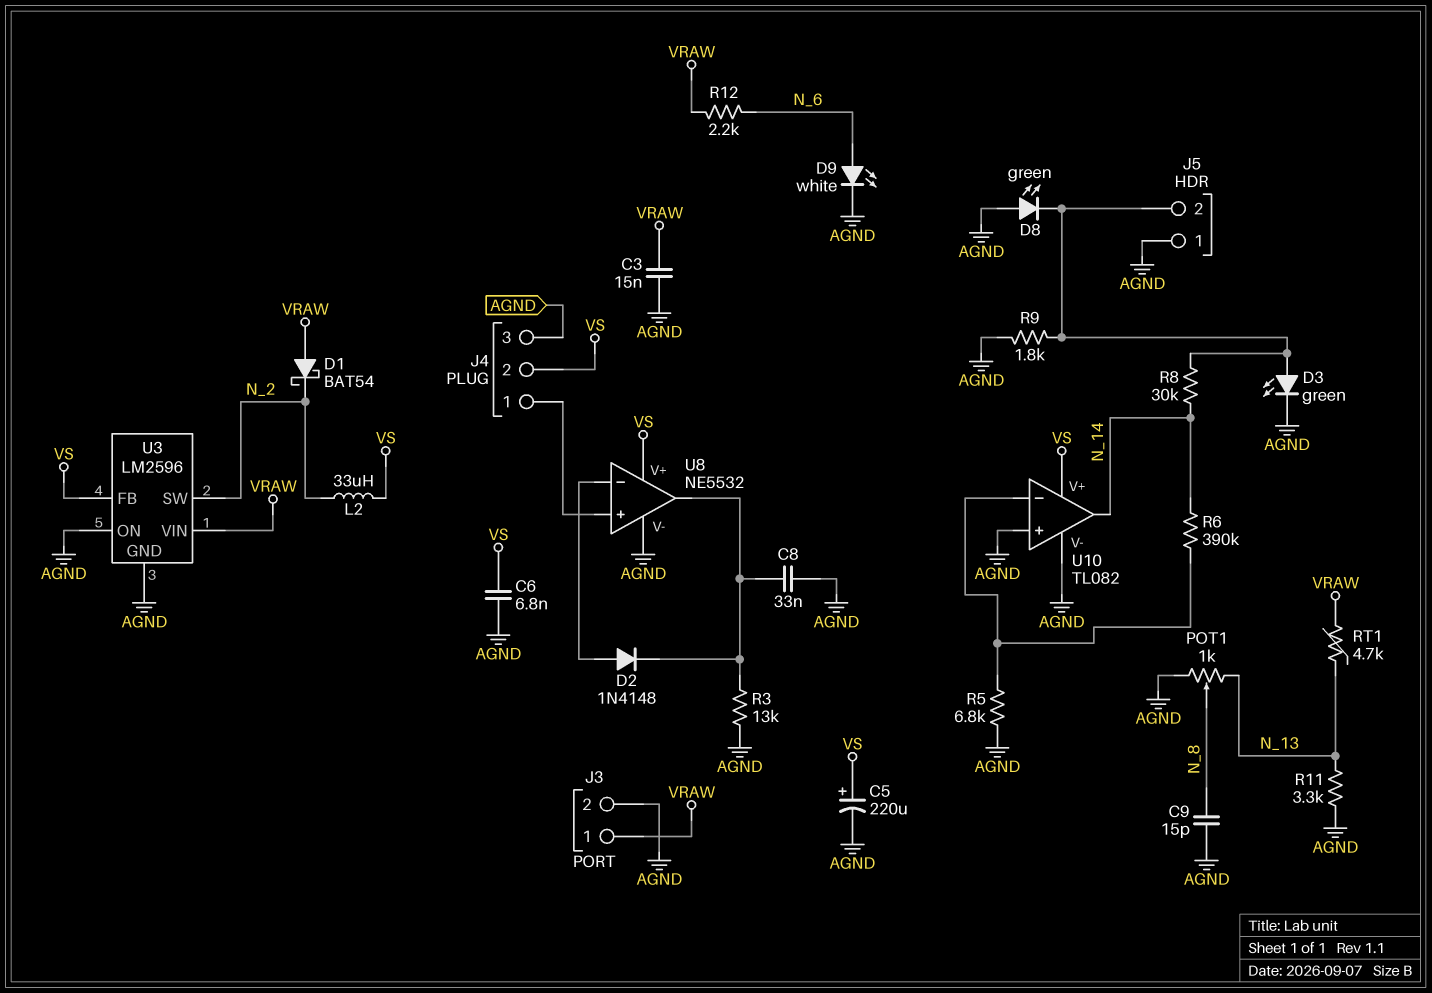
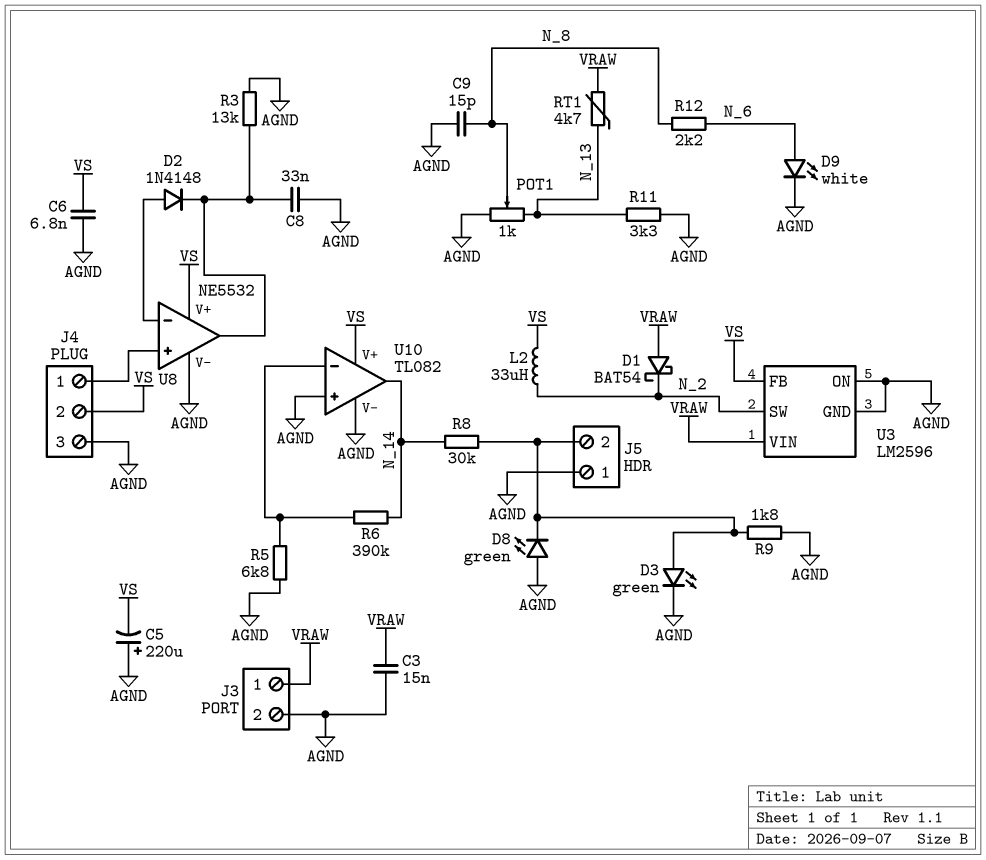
C5: 220uF (plus VS, minus AGND) -> 220uF (plus AGND, minus VS)
R12: 2.2k (N_6, VRAW) -> 2.2k (N_6, N_8)

